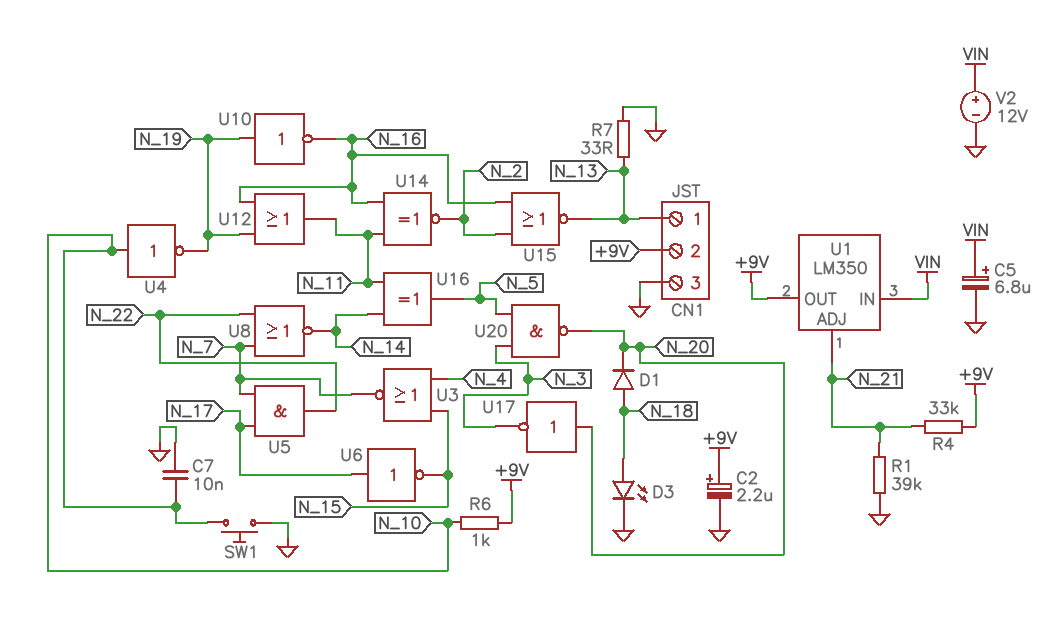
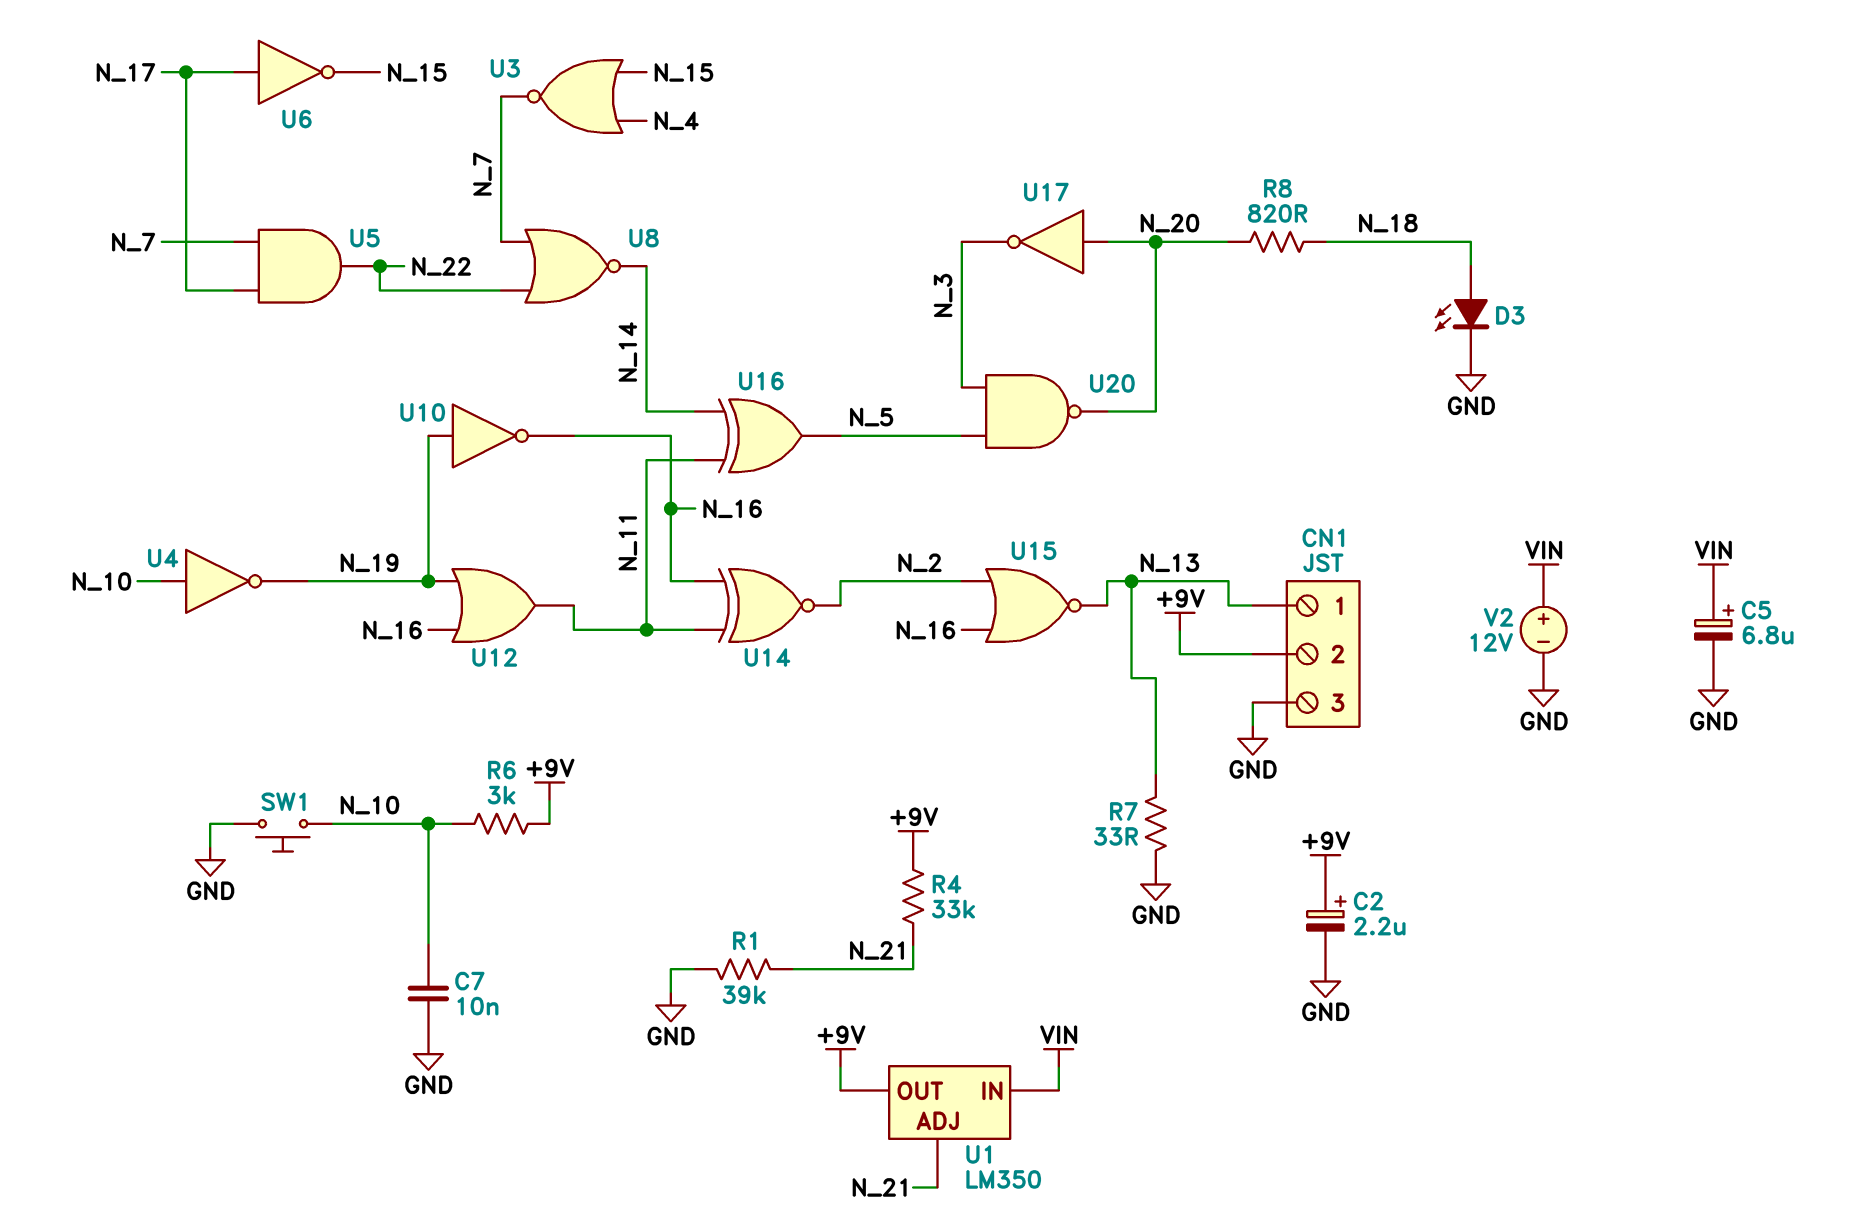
D1: diode (A N_18, K N_20) -> none
R6: 1k (+9V, N_10) -> 3k (+9V, N_10)
R8: none -> 820 (N_18, N_20)

